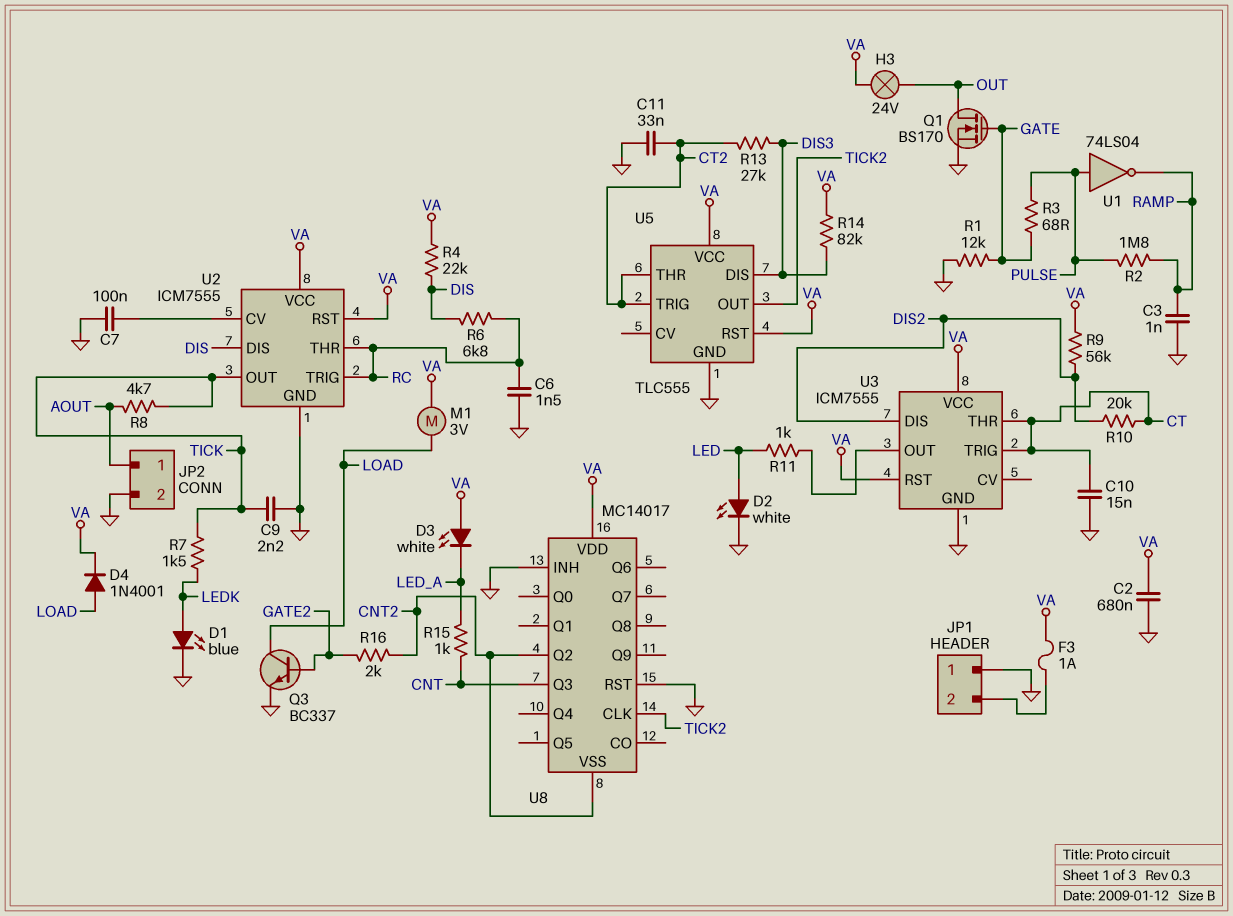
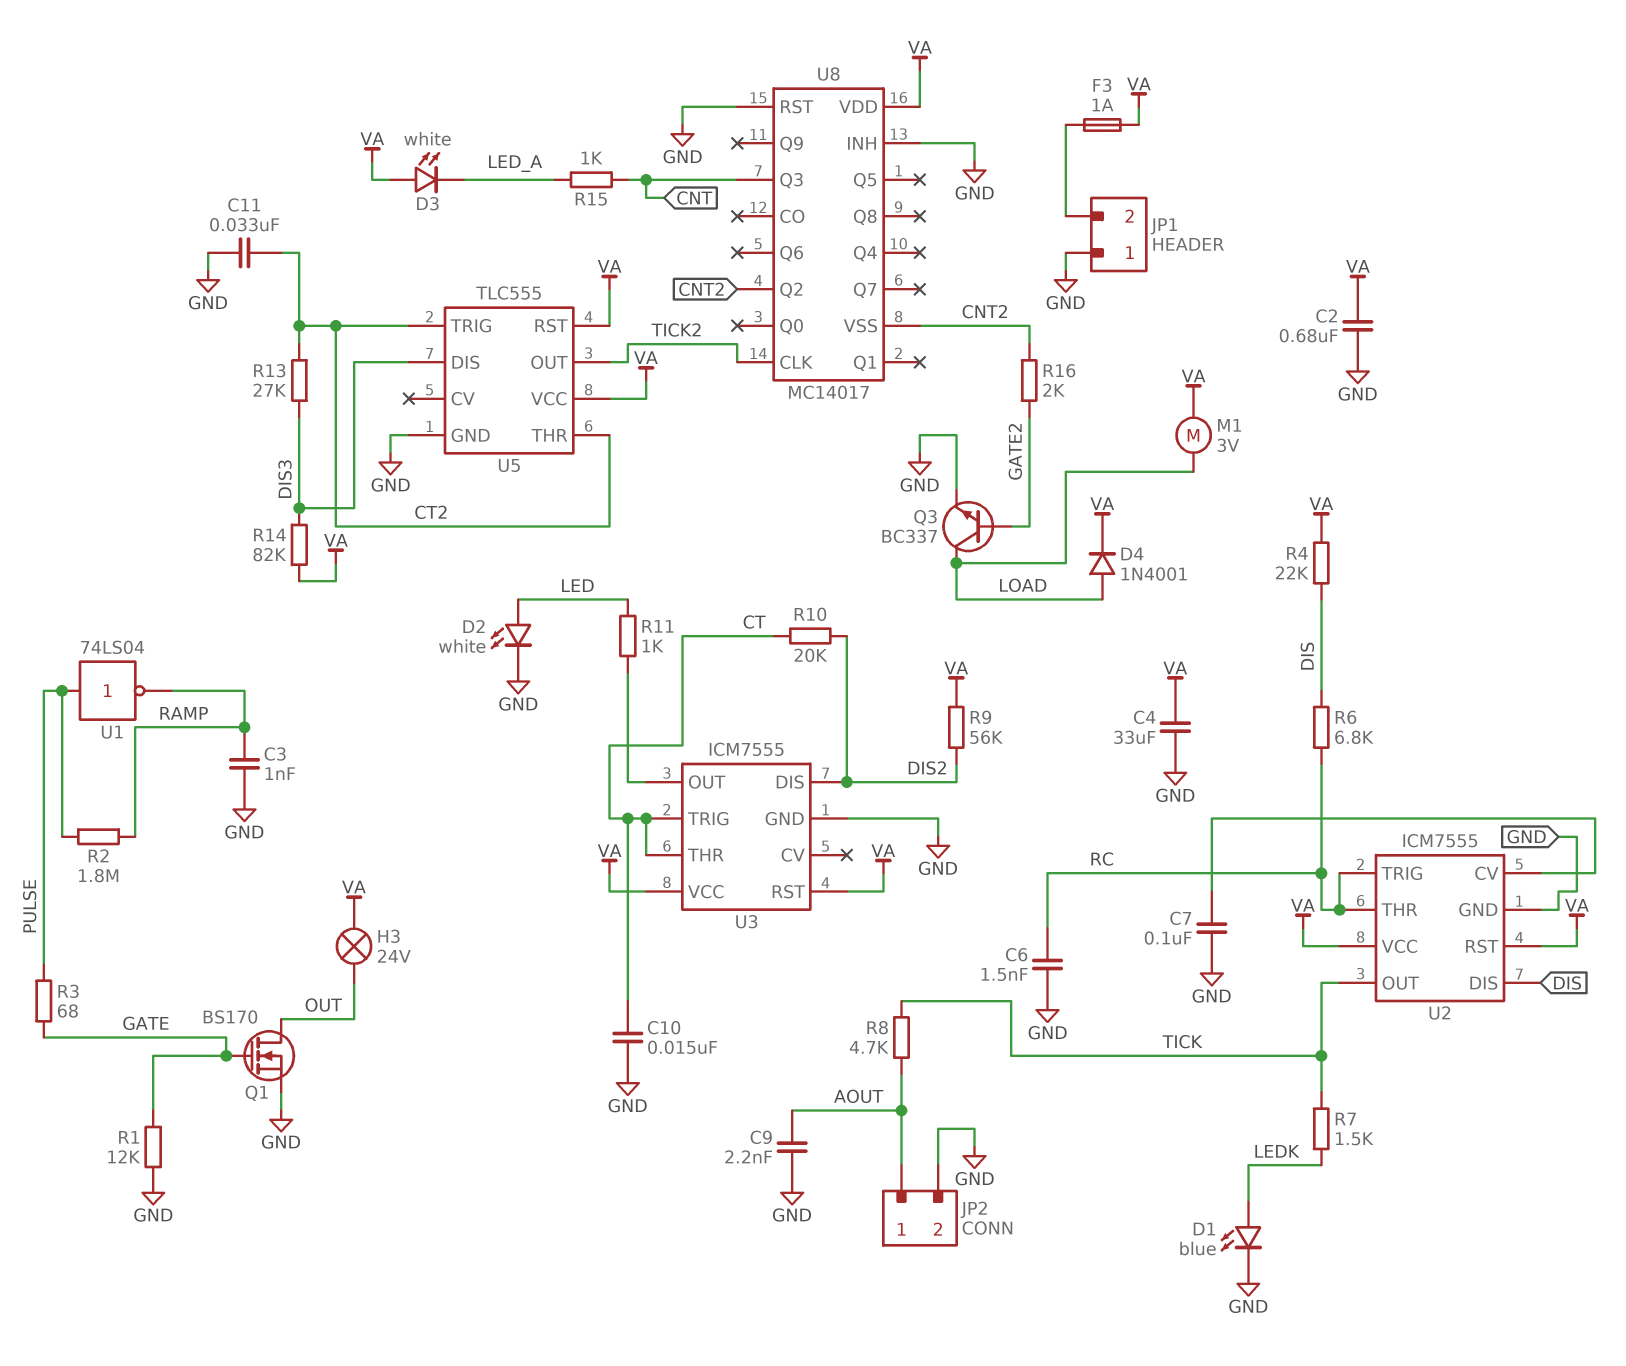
C4: none -> 33uF (GND, VA)
C9: 2.2nF (GND, TICK) -> 2.2nF (AOUT, GND)

